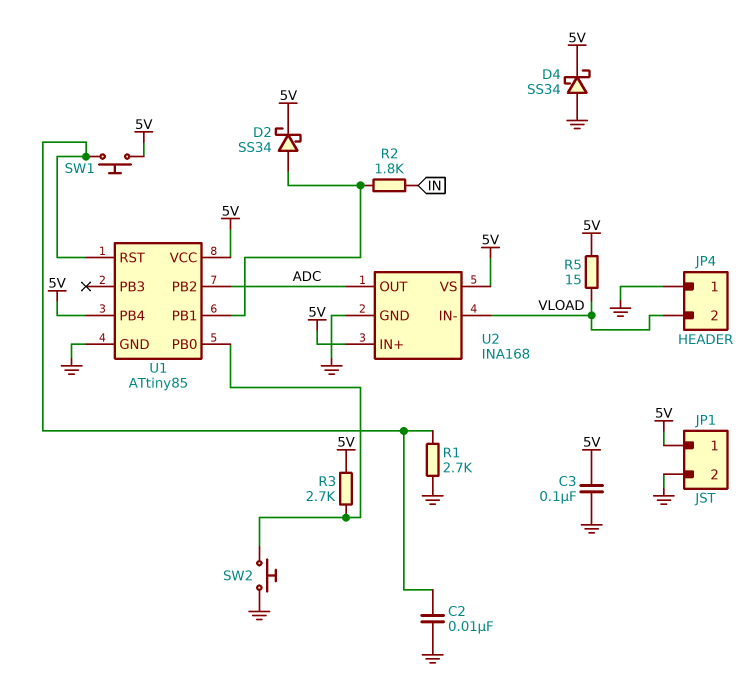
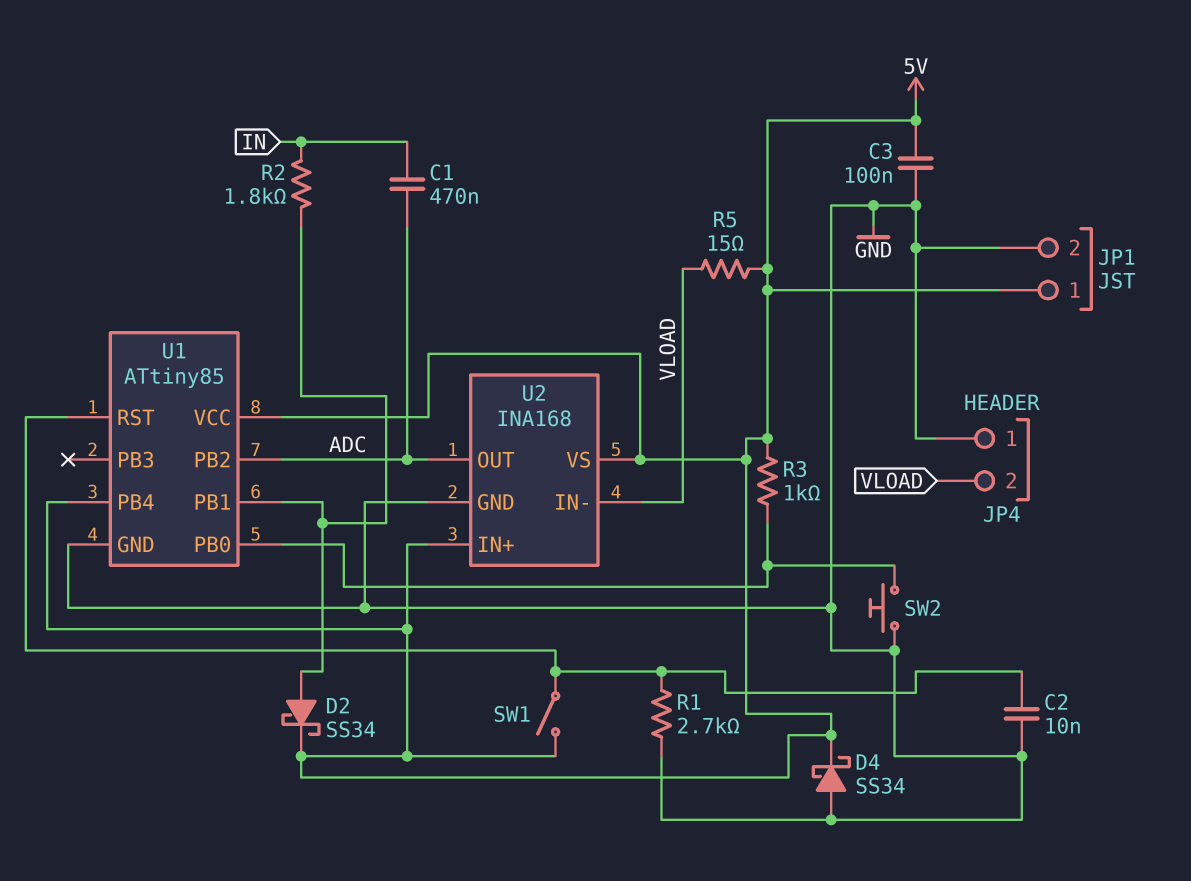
C1: none -> 470nF (ADC, IN)
R3: 2.7k (5V, U1/PB0) -> 1k (5V, U1/PB0)
SW1: button (5V, U1/RST) -> switch (5V, U1/RST)

